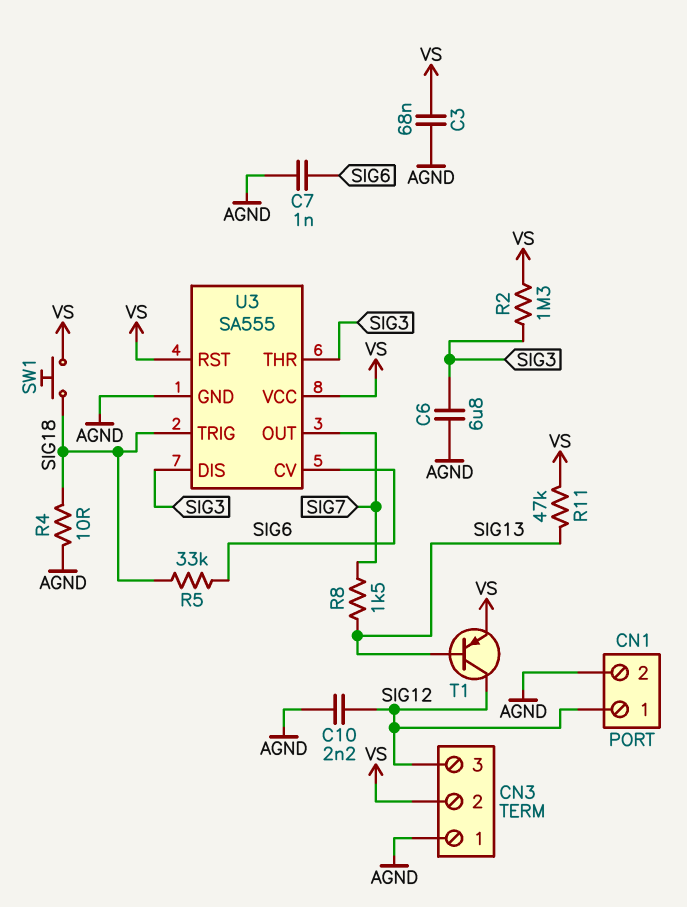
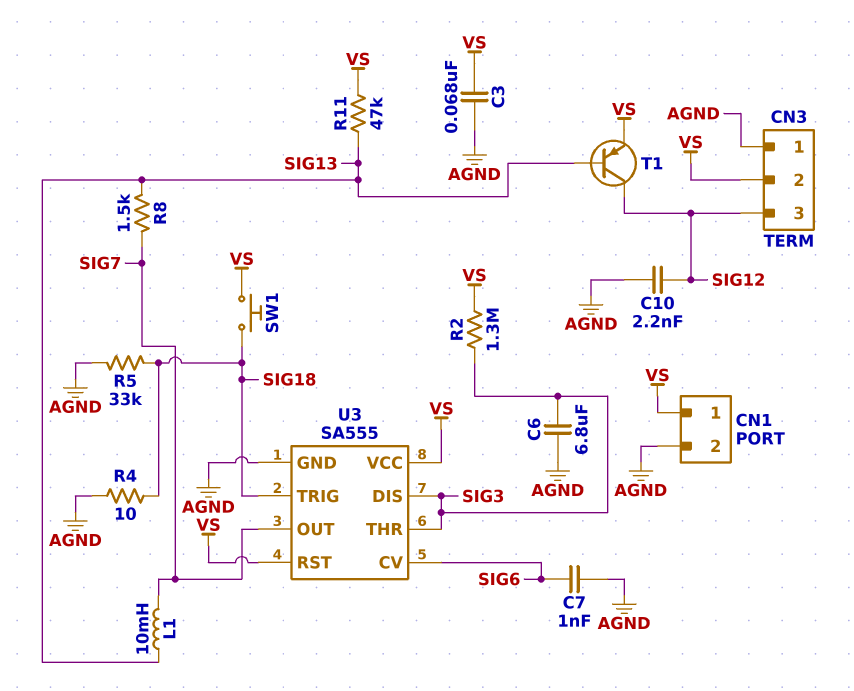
CN1 pin 1: SIG12 -> VS
L1: none -> 10mH (SIG7, SIG13)
R5: 33k (SIG6, SIG18) -> 33k (AGND, SIG18)

